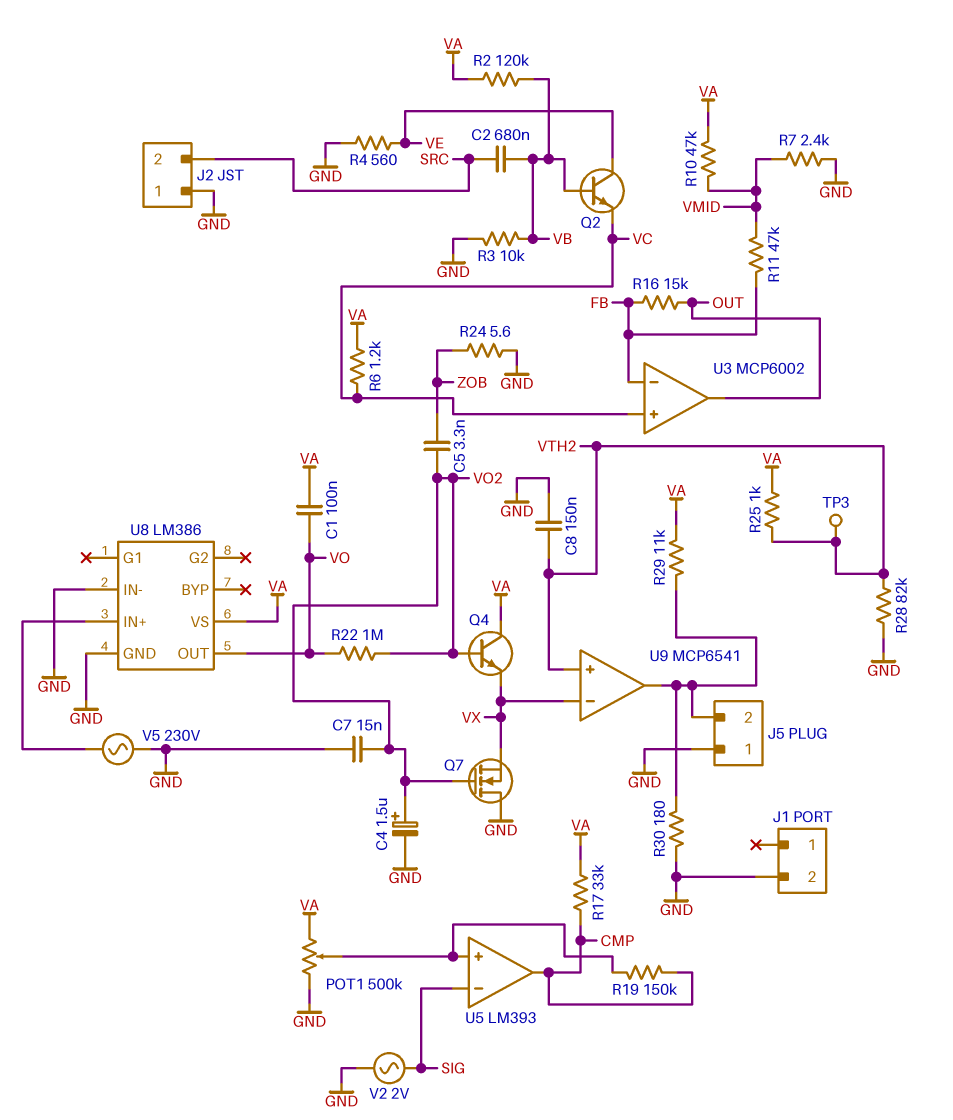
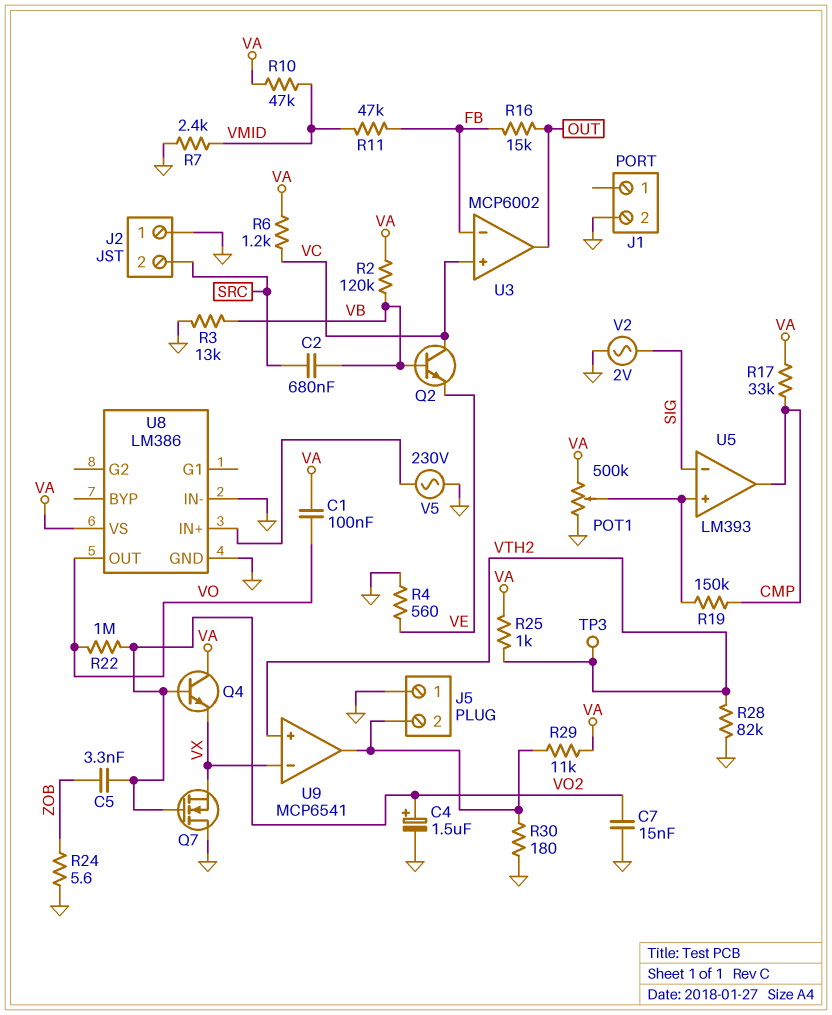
C8: 150nF (GND, VTH2) -> none
Q2: NPN (B VB, C VE, E VC) -> NPN (B VB, C VC, E VE)
R3: 10k (GND, VB) -> 13k (GND, VB)

